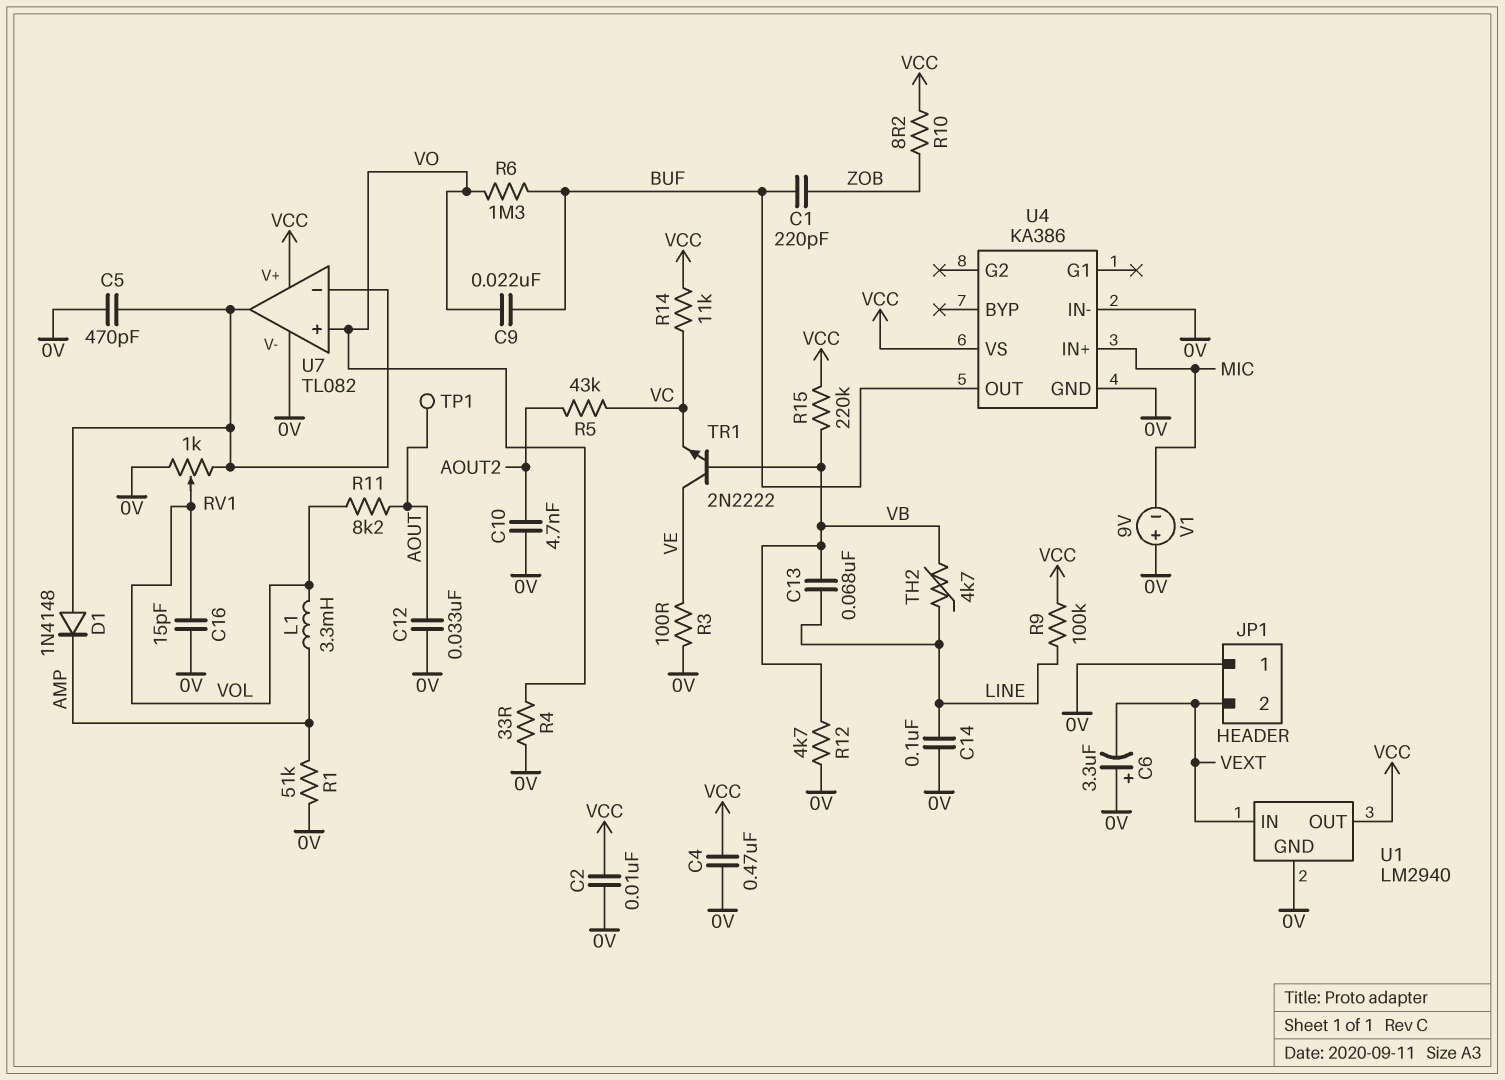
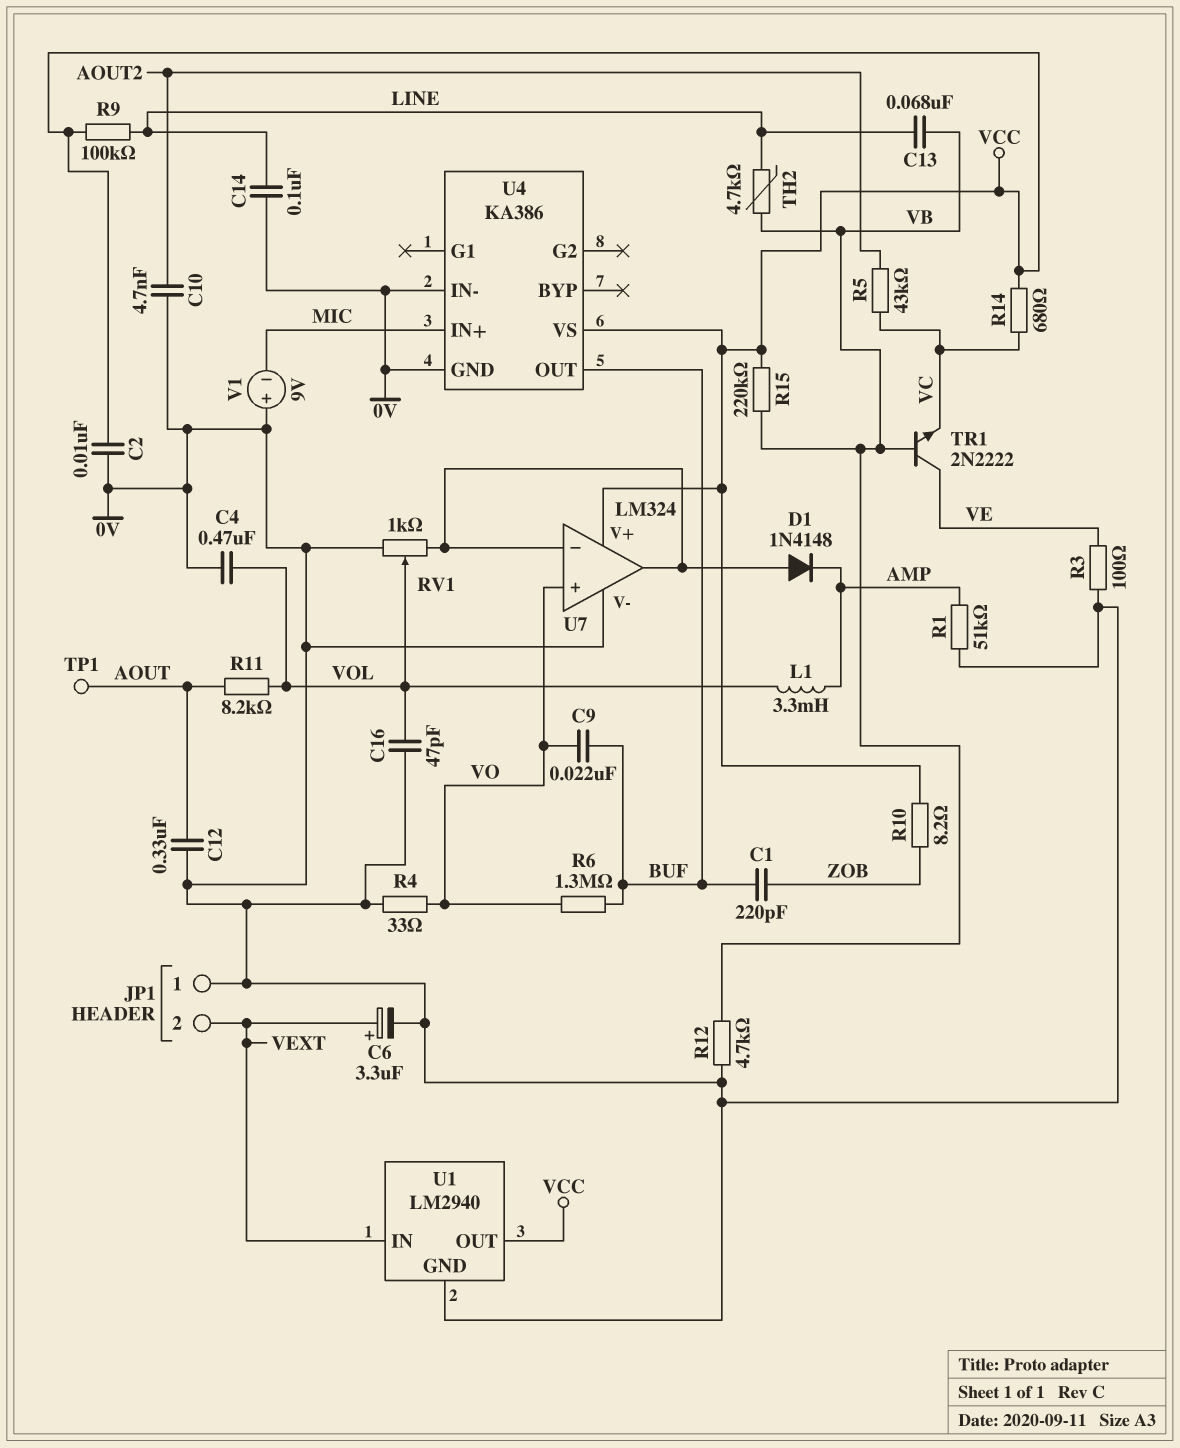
C4: 470nF (0V, VCC) -> 470nF (0V, VOL)
C5: 470pF (0V, U7/in-) -> none
C6: 3.3uF (plus 0V, minus VEXT) -> 3.3uF (plus VEXT, minus 0V)
C12: 33nF (0V, AOUT) -> 330nF (0V, AOUT)
C16: 15pF (0V, VOL) -> 47pF (0V, VOL)
R14: 11k (VC, VCC) -> 680 (VC, VCC)
U7: TL082 -> LM324

